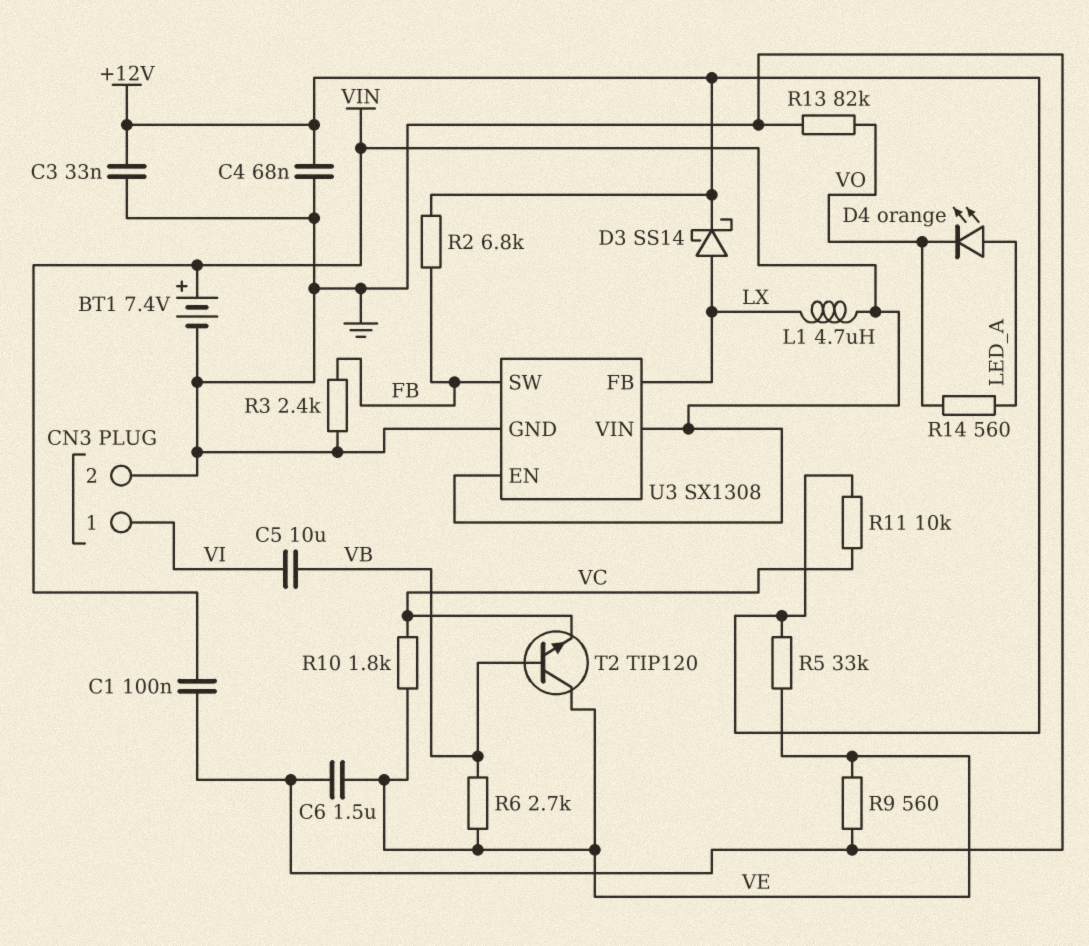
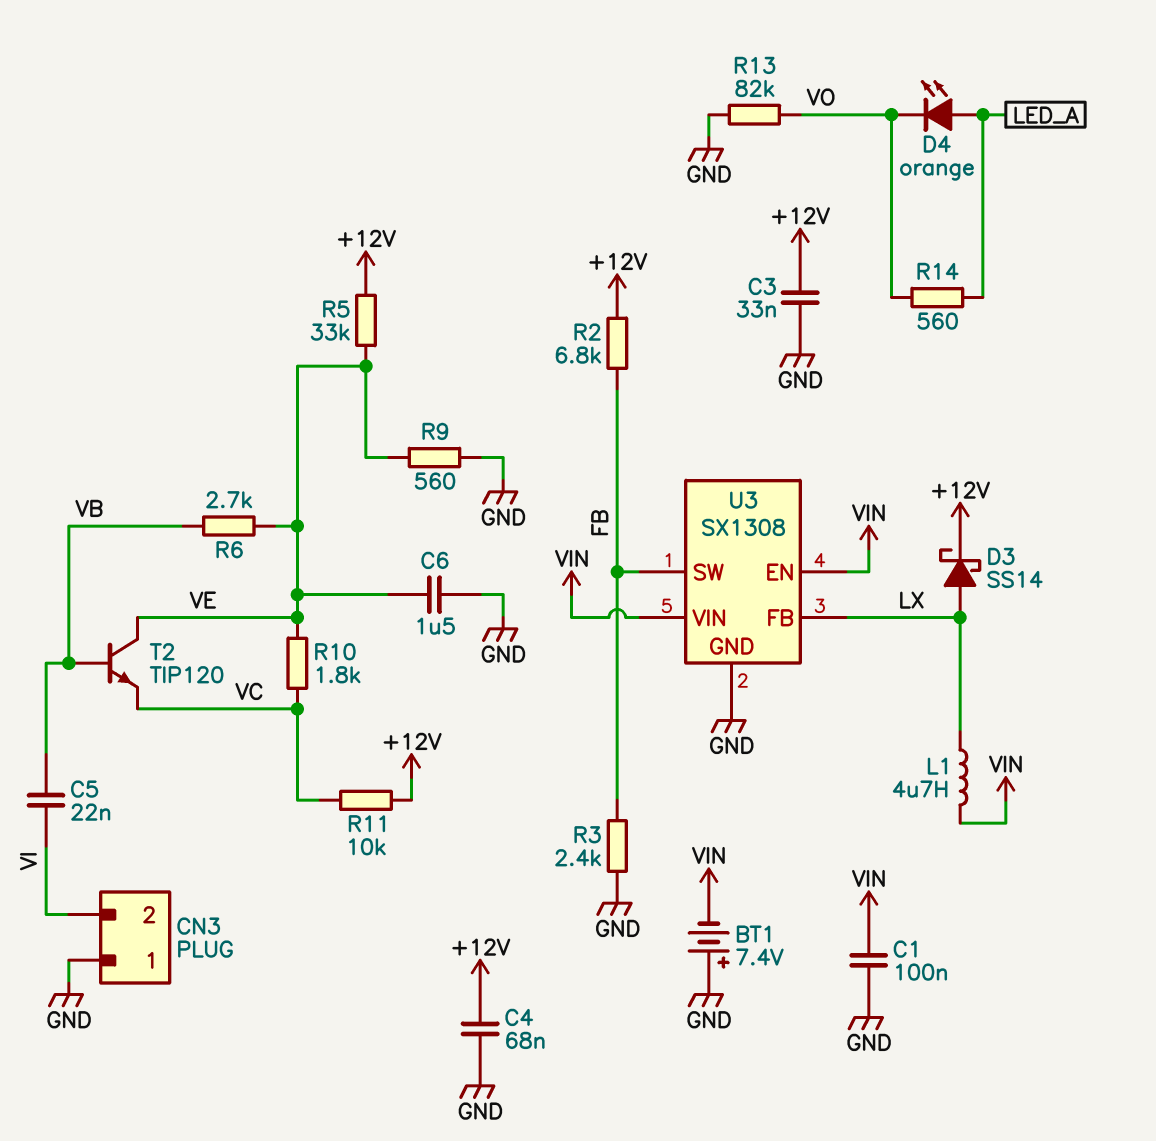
BT1: 7.4V (plus VIN, minus GND) -> 7.4V (plus GND, minus VIN)
C5: 10uF (VB, VI) -> 22nF (VB, VI)
CN3 pin 1: VI -> GND
CN3 pin 2: GND -> VI

